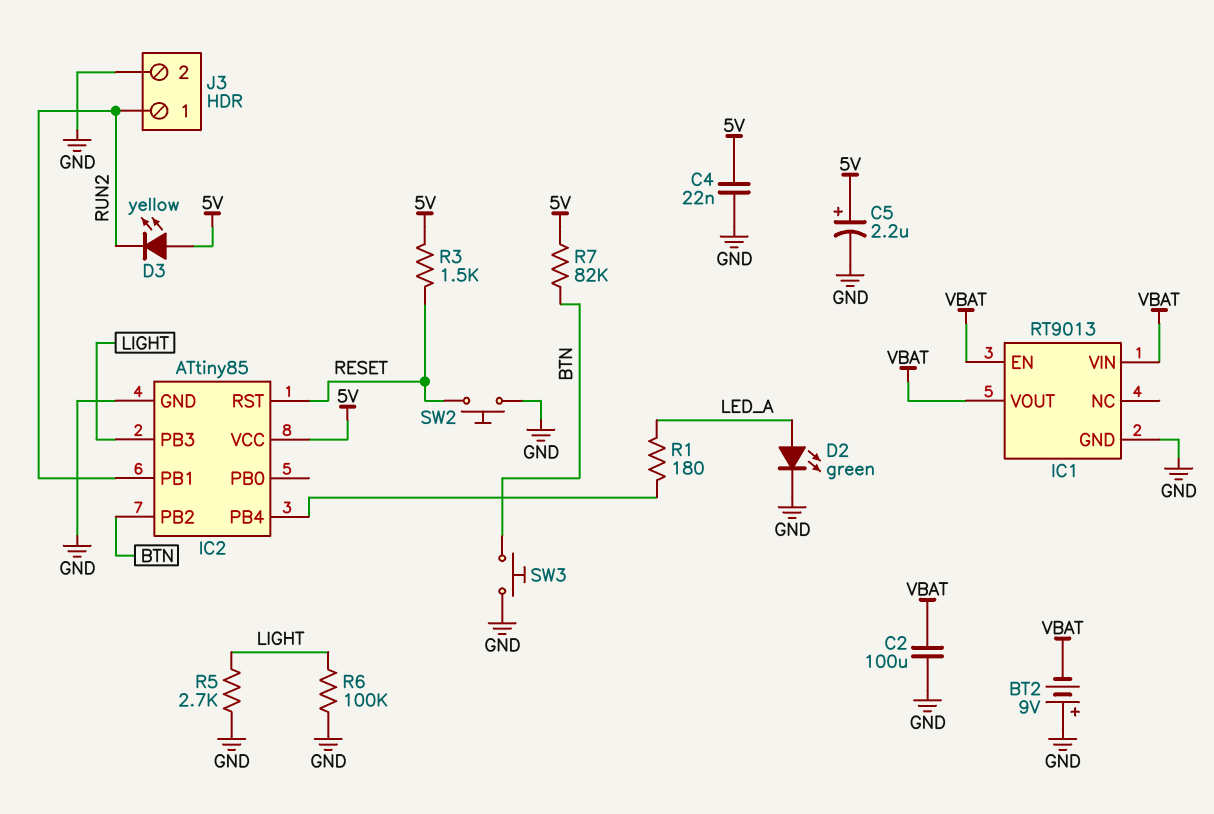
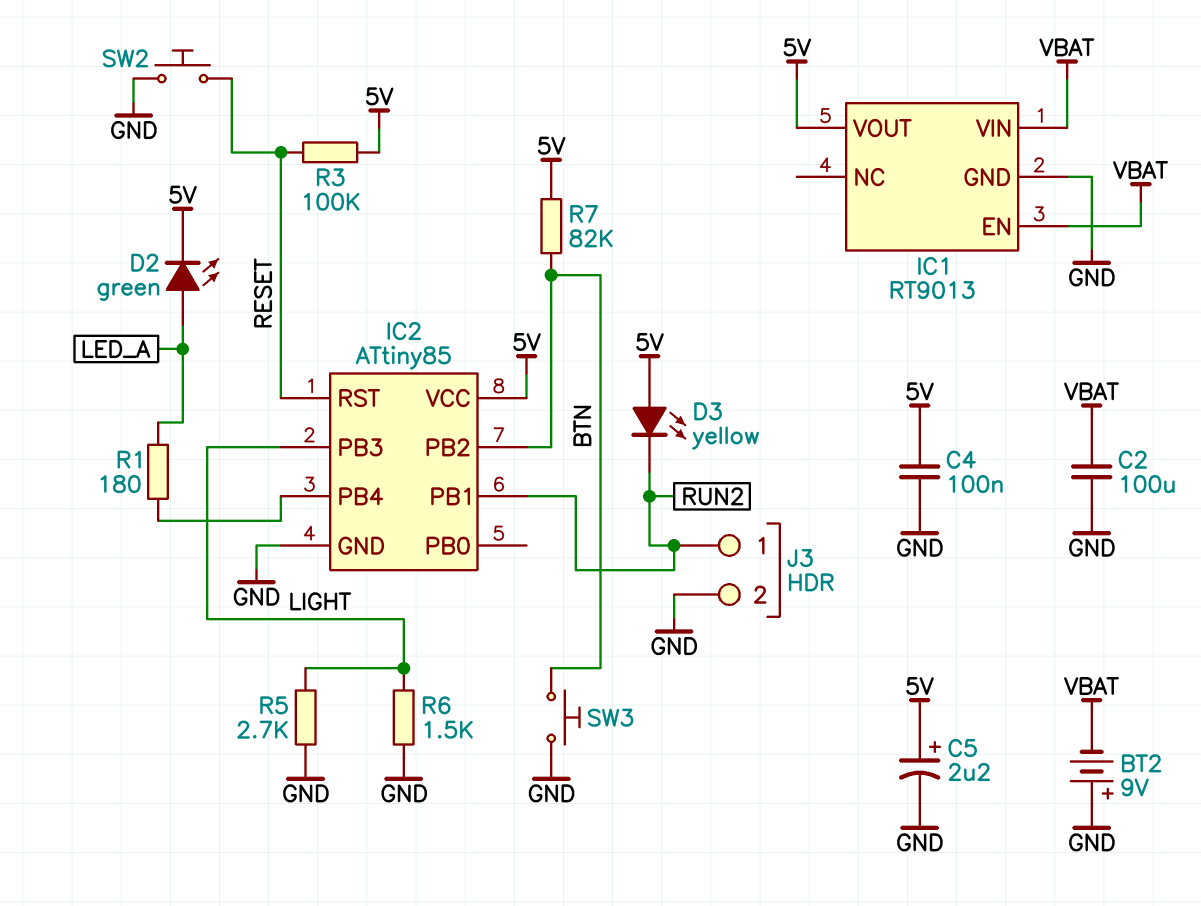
C4: 22nF (5V, GND) -> 100nF (5V, GND)
D2: LED green (A LED_A, K GND) -> LED green (A LED_A, K 5V)
IC1 pin VOUT: VBAT -> 5V
R3: 1.5k (5V, RESET) -> 100k (5V, RESET)
R6: 100k (GND, LIGHT) -> 1.5k (GND, LIGHT)

